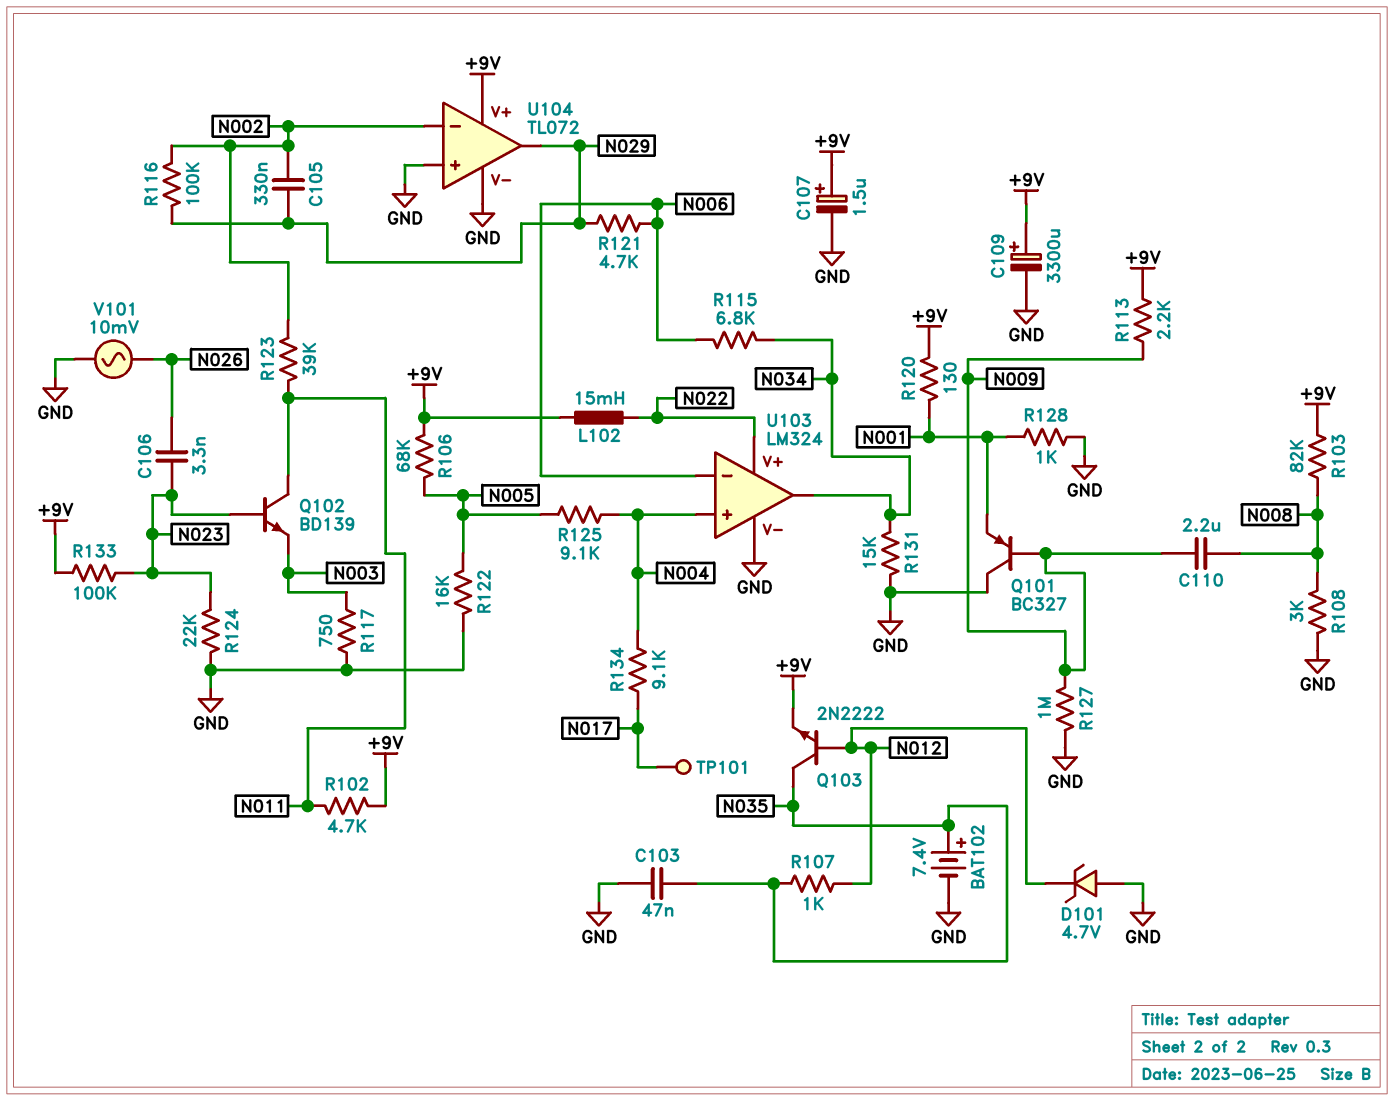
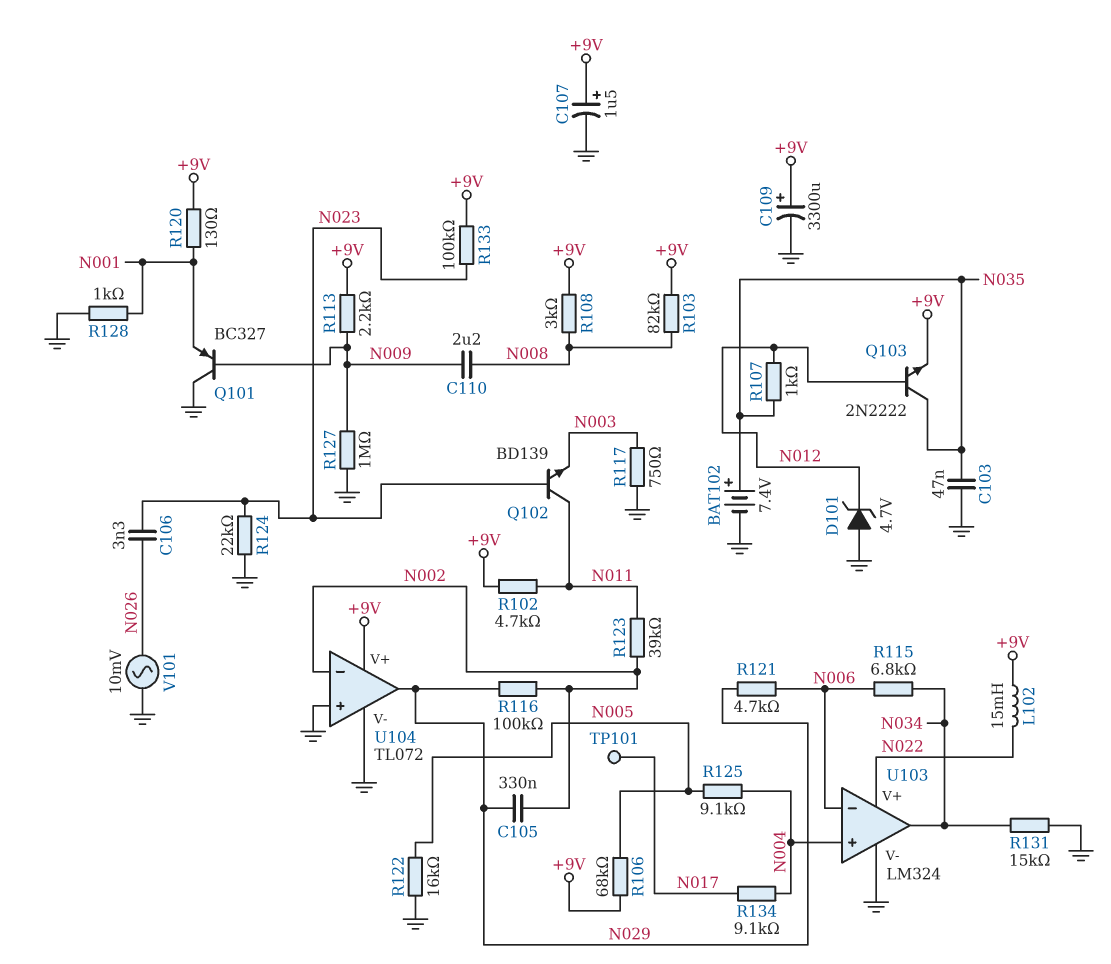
R108: 3k (GND, N008) -> 3k (+9V, N008)

